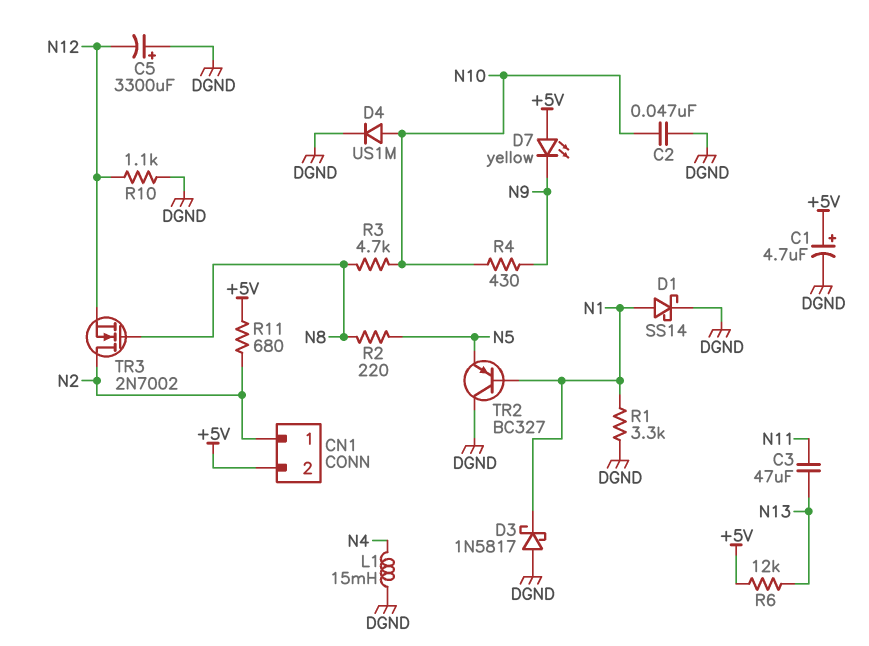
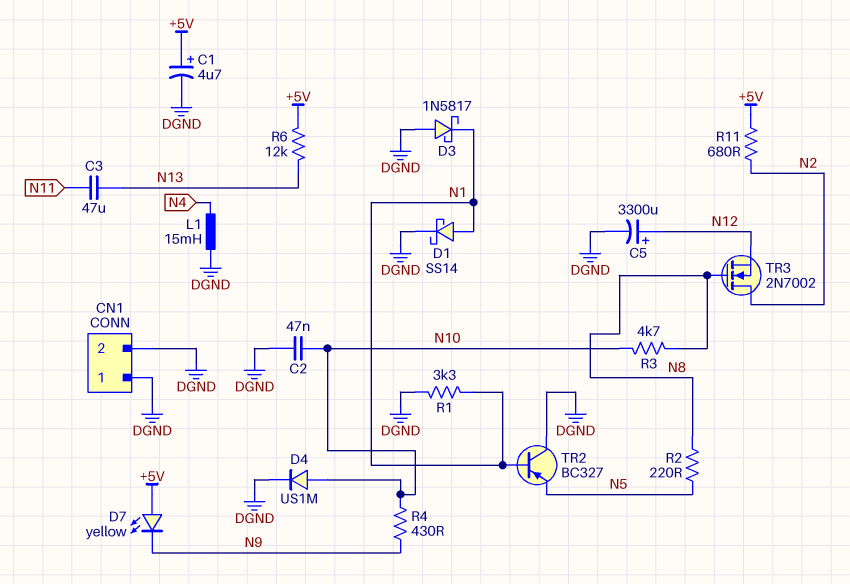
C5: 3300uF (plus DGND, minus N12) -> 3300uF (plus N12, minus DGND)
CN1 pin 1: N2 -> DGND
CN1 pin 2: +5V -> DGND
R10: 1.1k (DGND, N12) -> none

